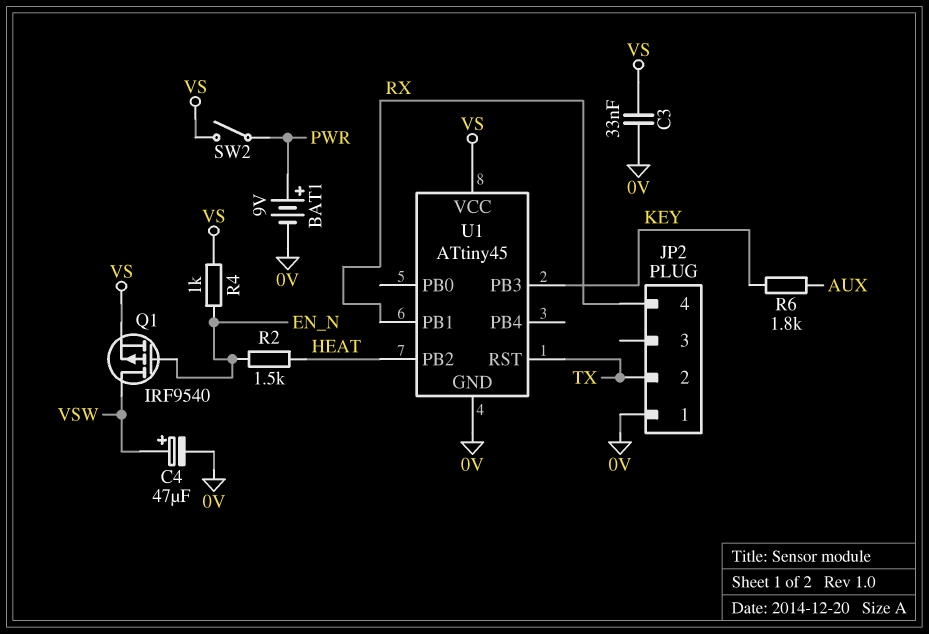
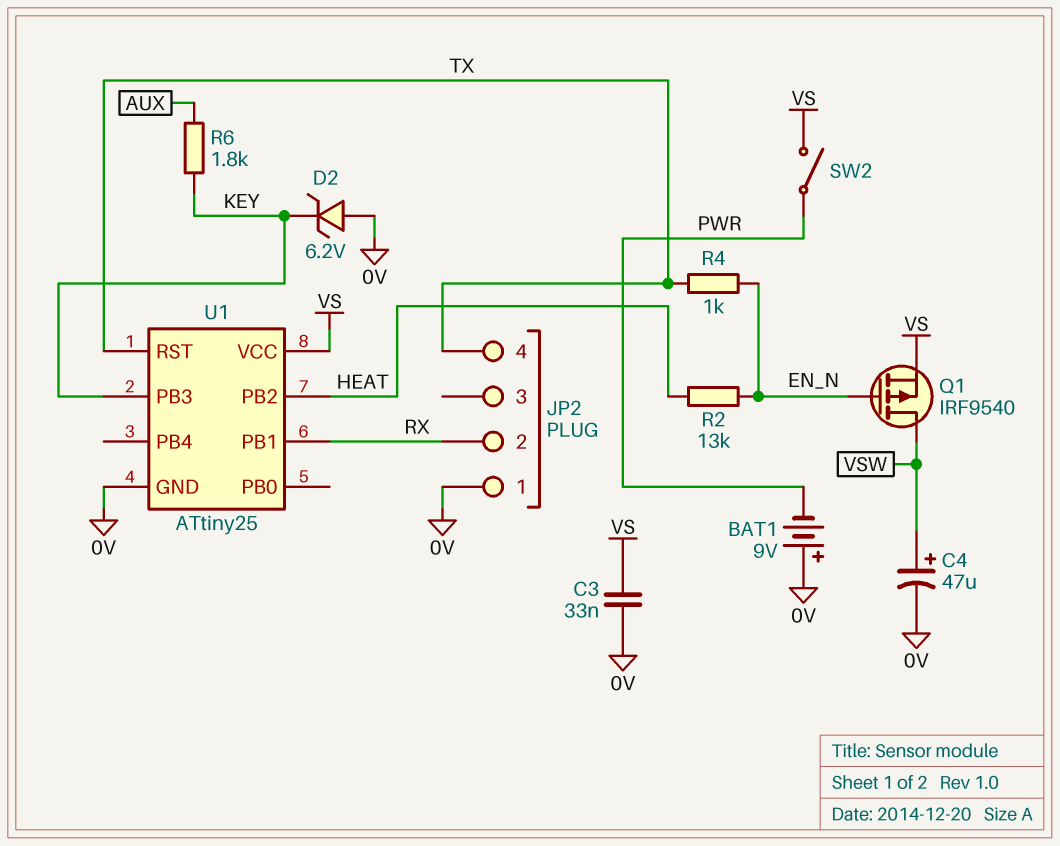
BAT1: 9V (plus PWR, minus 0V) -> 9V (plus 0V, minus PWR)
D2: none -> zener 6.2V (A 0V, K KEY)
JP2 pin 2: TX -> RX
JP2 pin 4: RX -> TX
R2: 1.5k (EN_N, HEAT) -> 13k (EN_N, HEAT)
R4: 1k (EN_N, VS) -> 1k (EN_N, TX)
U1: ATtiny45 -> ATtiny25

